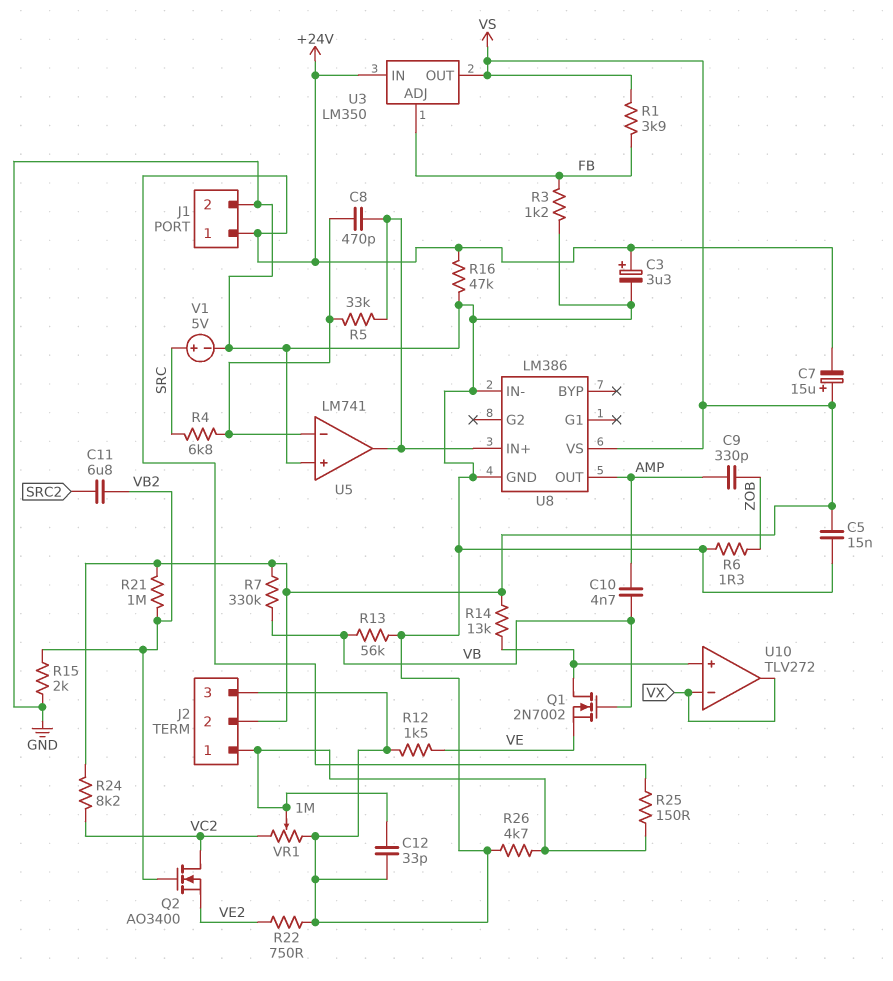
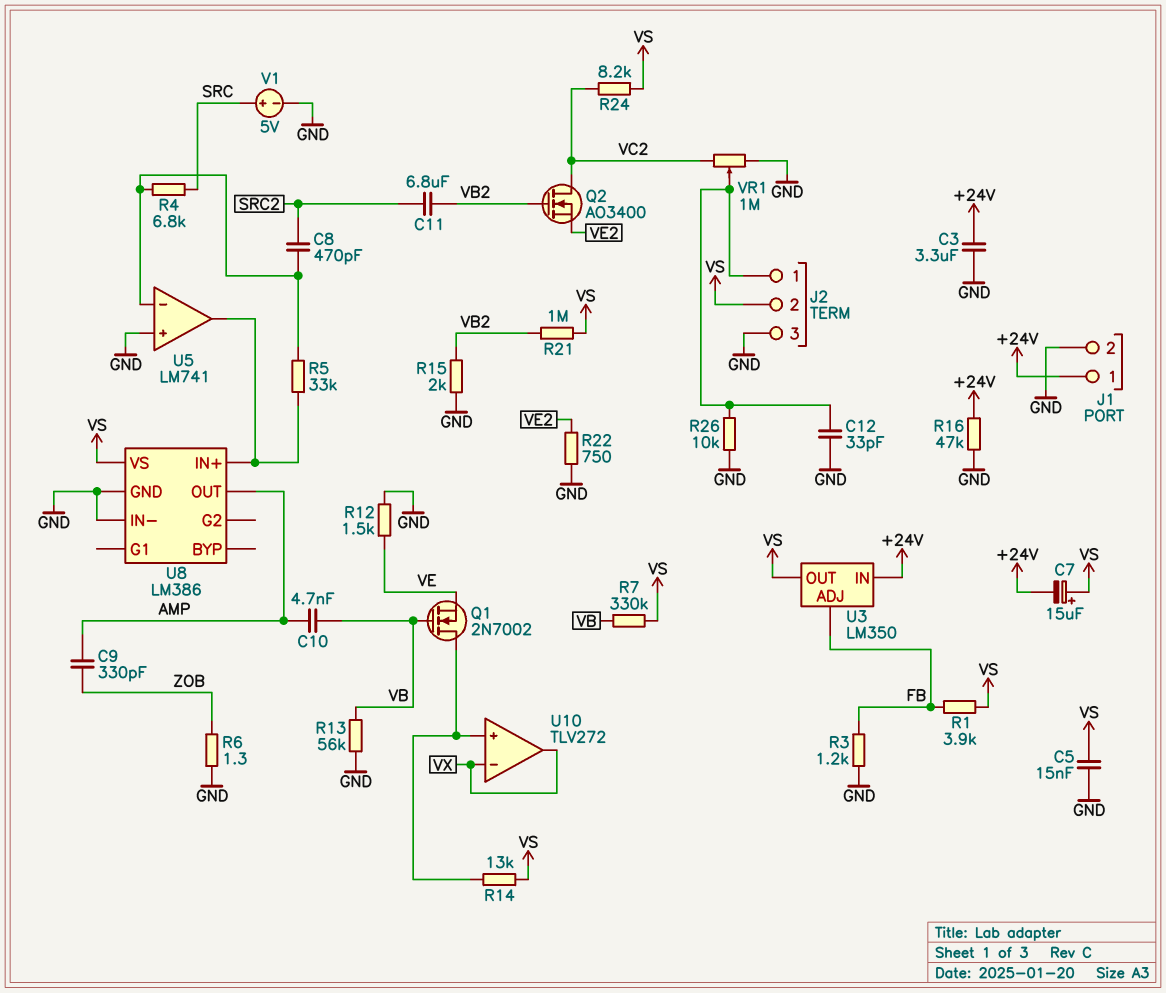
C3: 3.3uF (plus +24V, minus GND) -> 3.3uF (+24V, GND)
C8: 470pF (U5/in-, U5/out) -> 470pF (SRC2, U5/in-)
R25: 150 (+24V, J2/1) -> none
R26: 4.7k (GND, J2/1) -> 10k (GND, J2/1)

